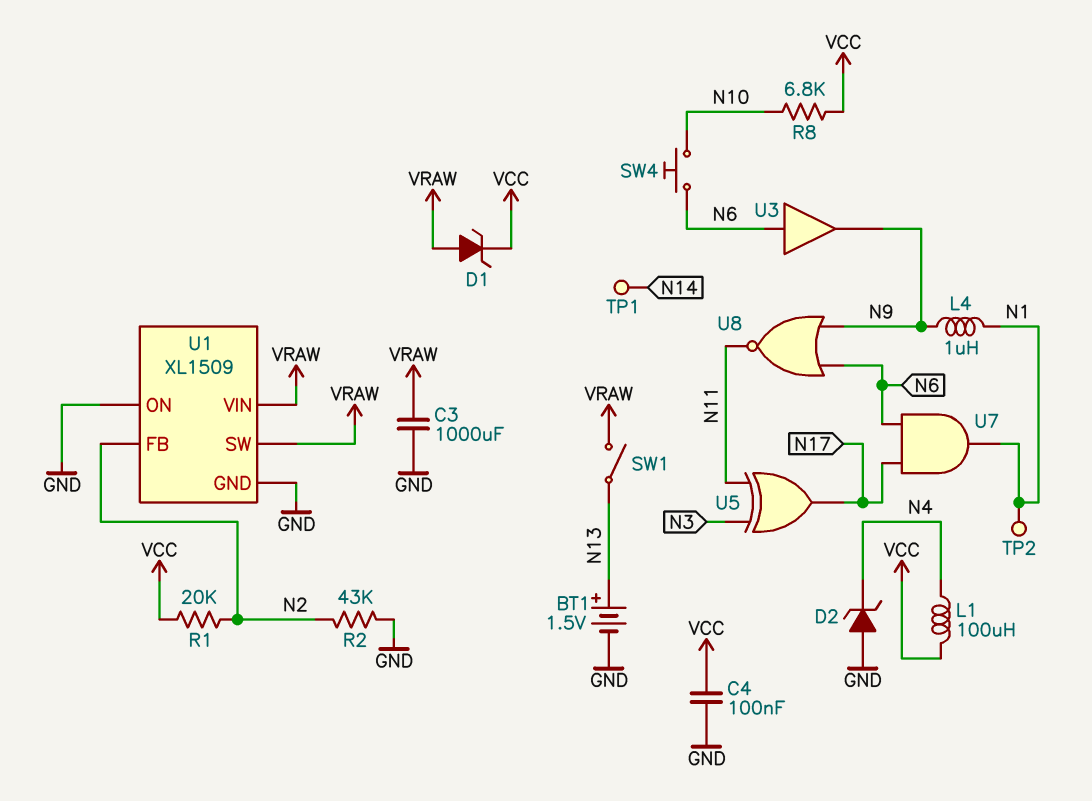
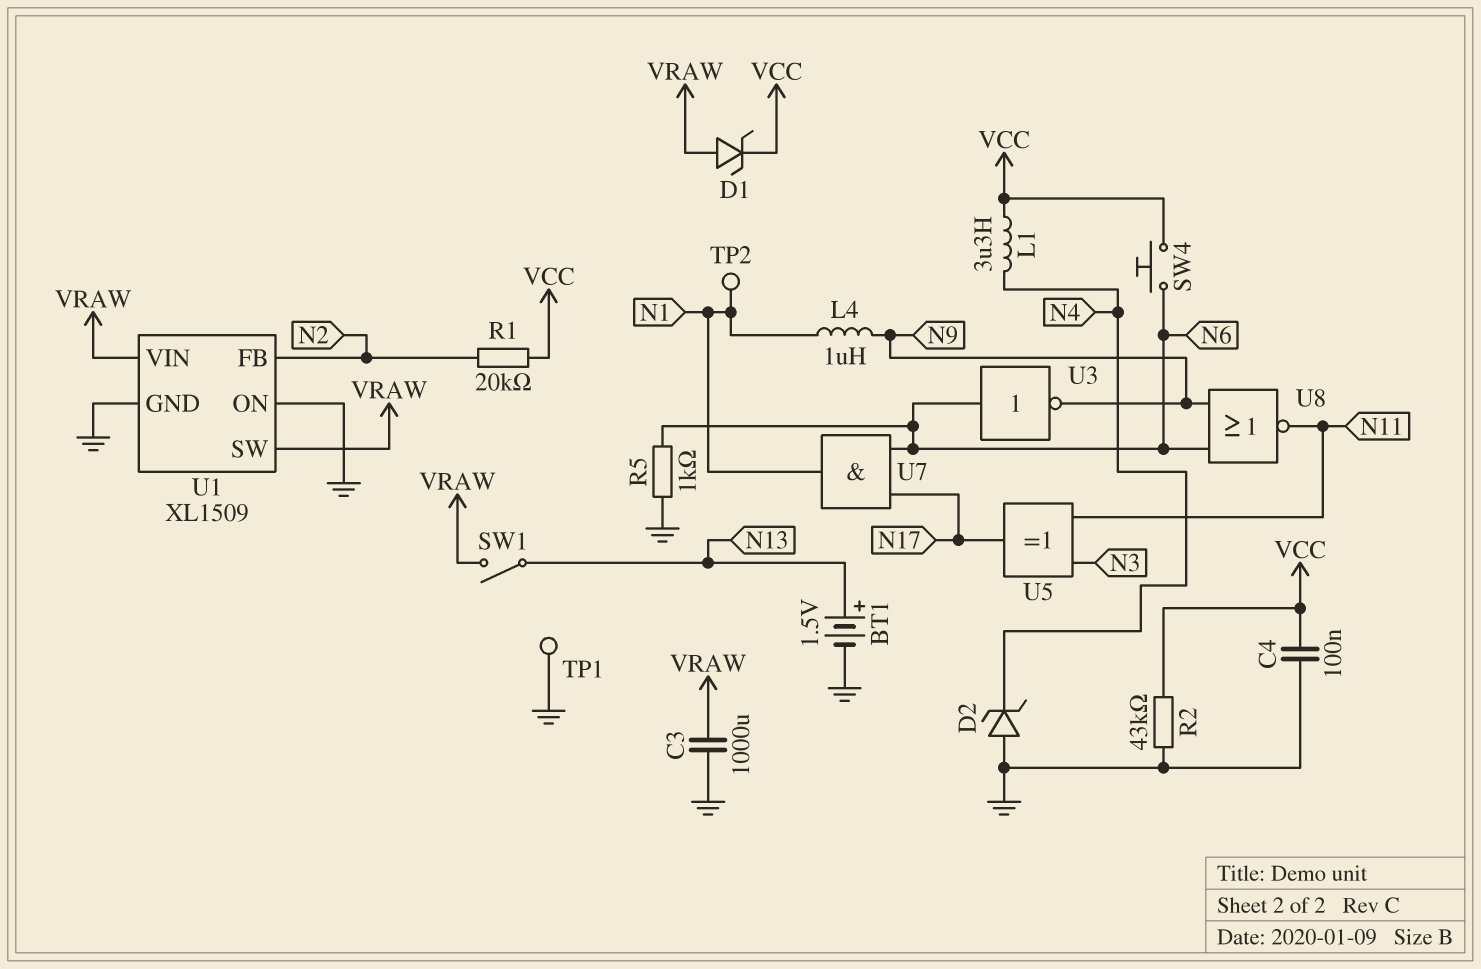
L1: 100uH (N4, VCC) -> 3.3uH (N4, VCC)
R2: 43k (GND, N2) -> 43k (GND, VCC)
R5: none -> 1k (GND, N6)
R8: 6.8k (N10, VCC) -> none
SW4: button (N6, N10) -> button (N6, VCC)
TP1: test point (N14) -> test point (GND)
U3: buffer (in N6, out N9) -> NOT (in N6, out N9)

